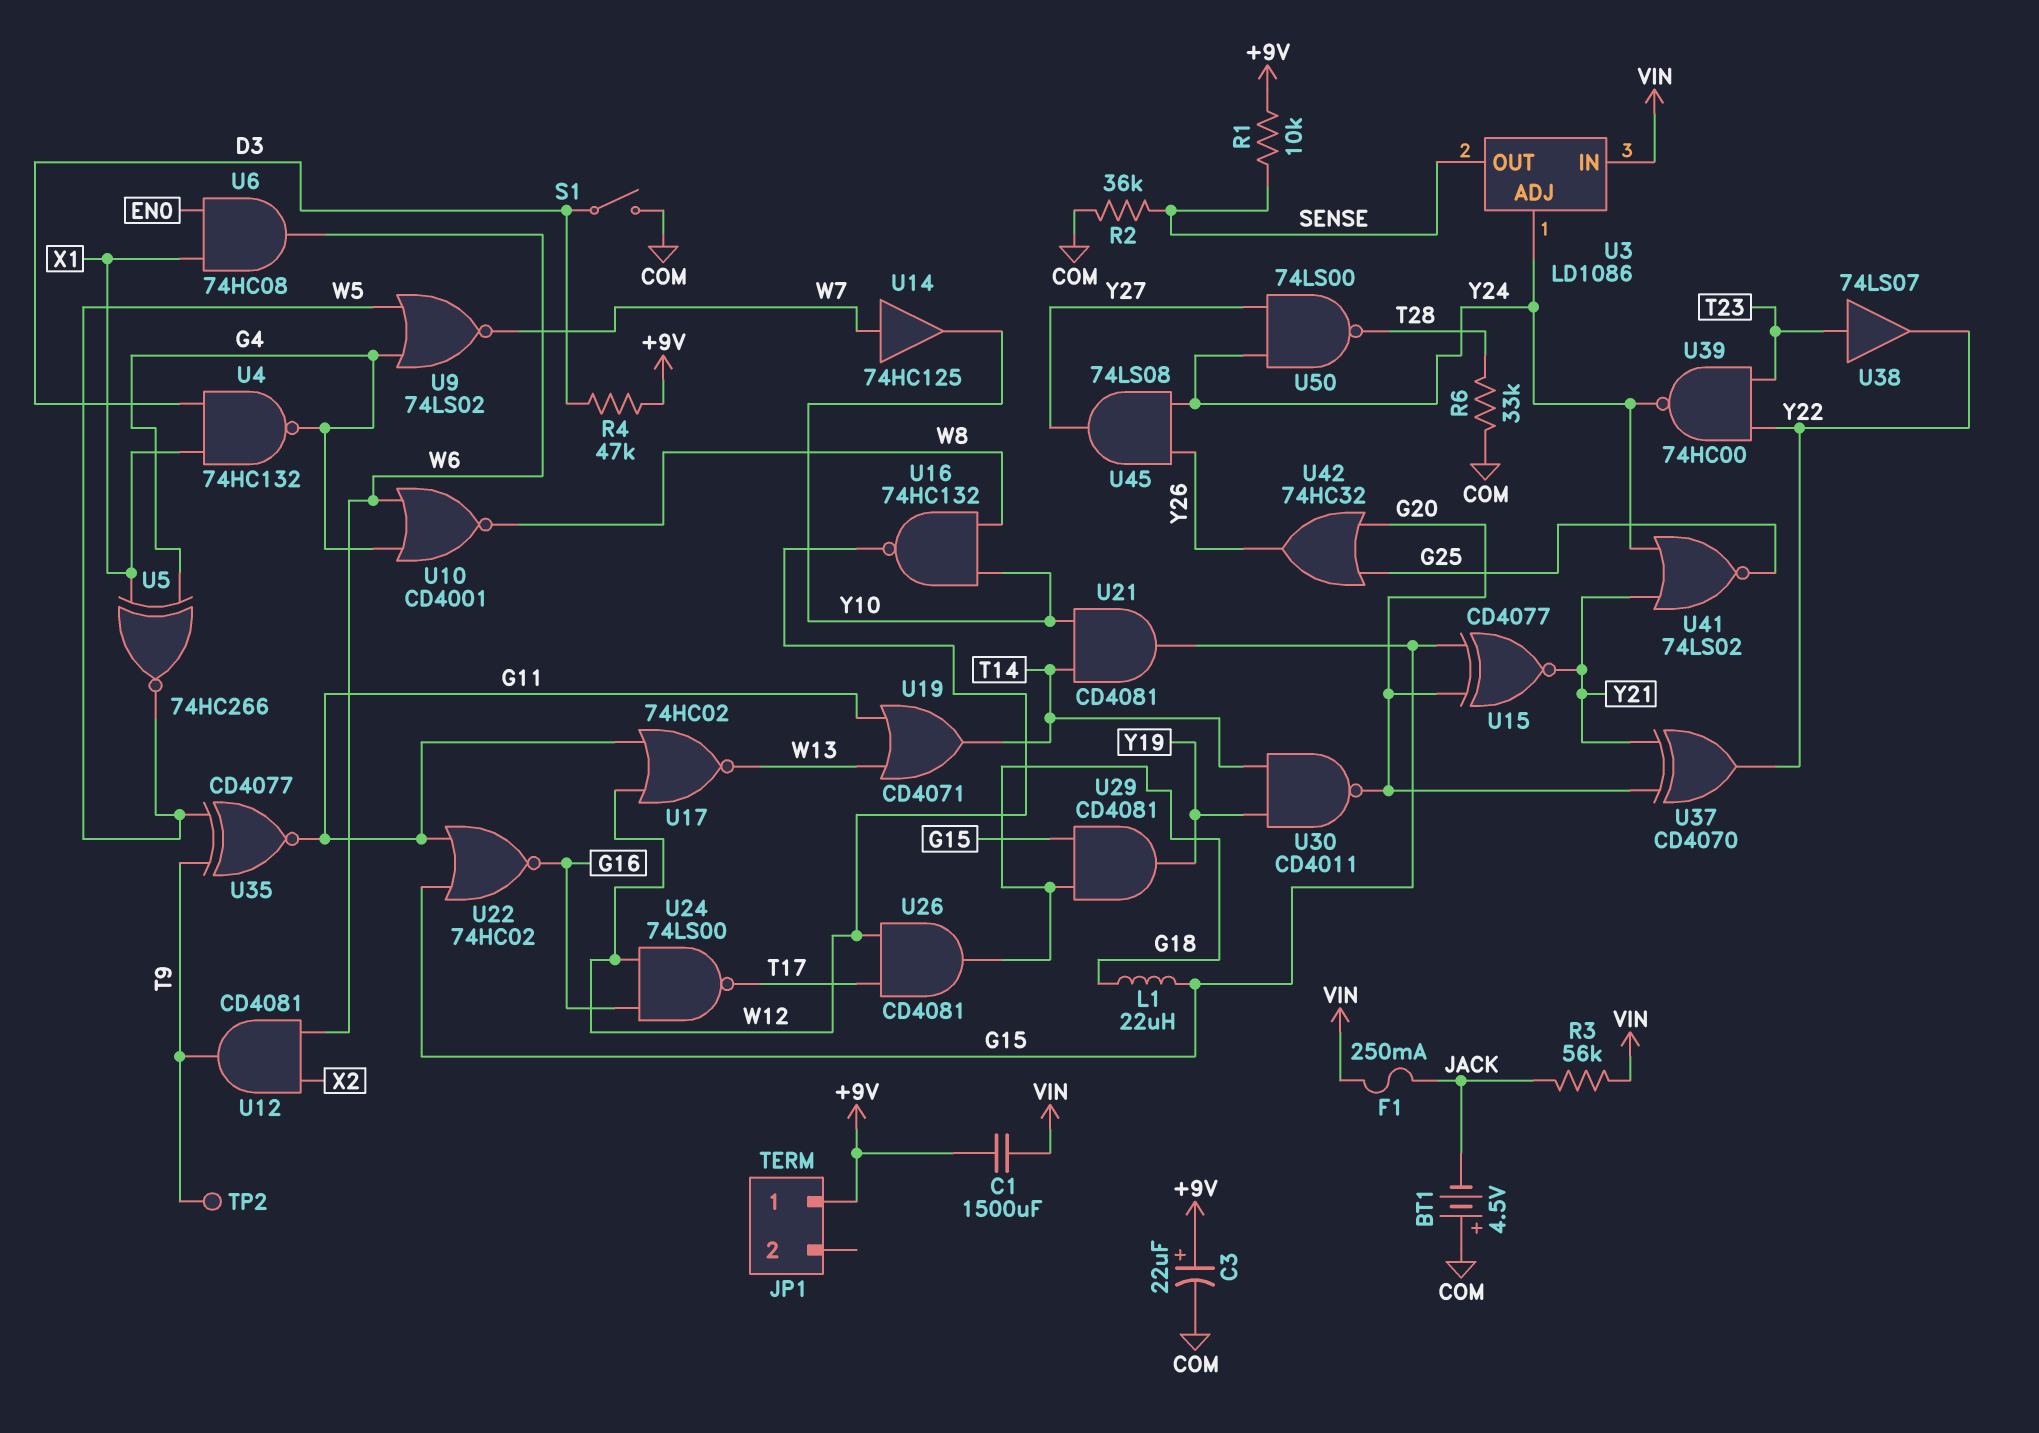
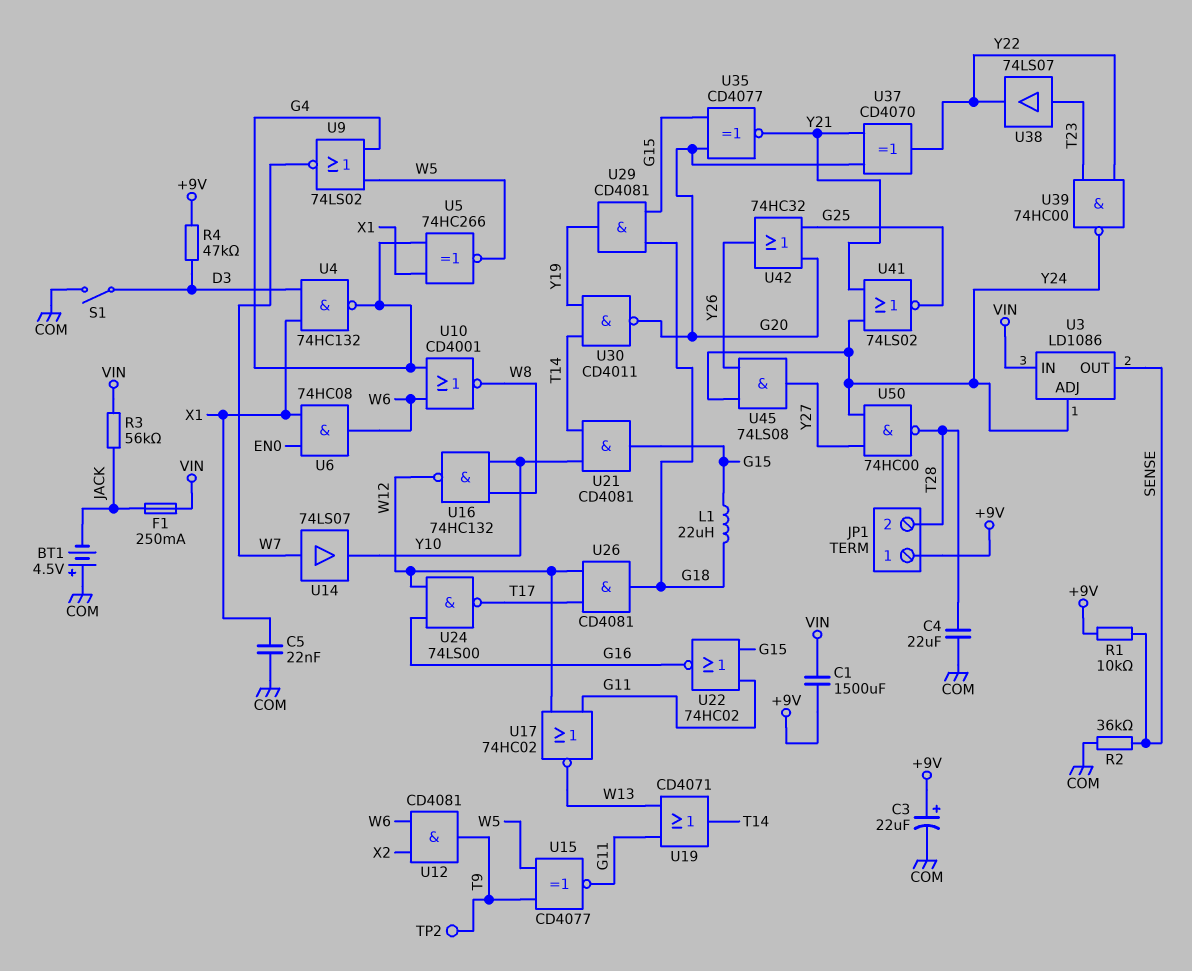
C4: none -> 22uF (COM, T28)
C5: none -> 22nF (COM, X1)
JP1 pin 2: none -> T28
R6: 33k (COM, T28) -> none
U14: buffer 74HC125 (in W7, out Y10) -> buffer 74LS07 (in W7, out Y10)
U15: XNOR CD4077 (in G15, in G20, out Y21) -> XNOR CD4077 (in T9, in W5, out G11)
U35: XNOR CD4077 (in T9, in W5, out G11) -> XNOR CD4077 (in G15, in G20, out Y21)
U50: NAND 74LS00 (in Y24, in Y27, out T28) -> NAND 74HC00 (in Y24, in Y27, out T28)

